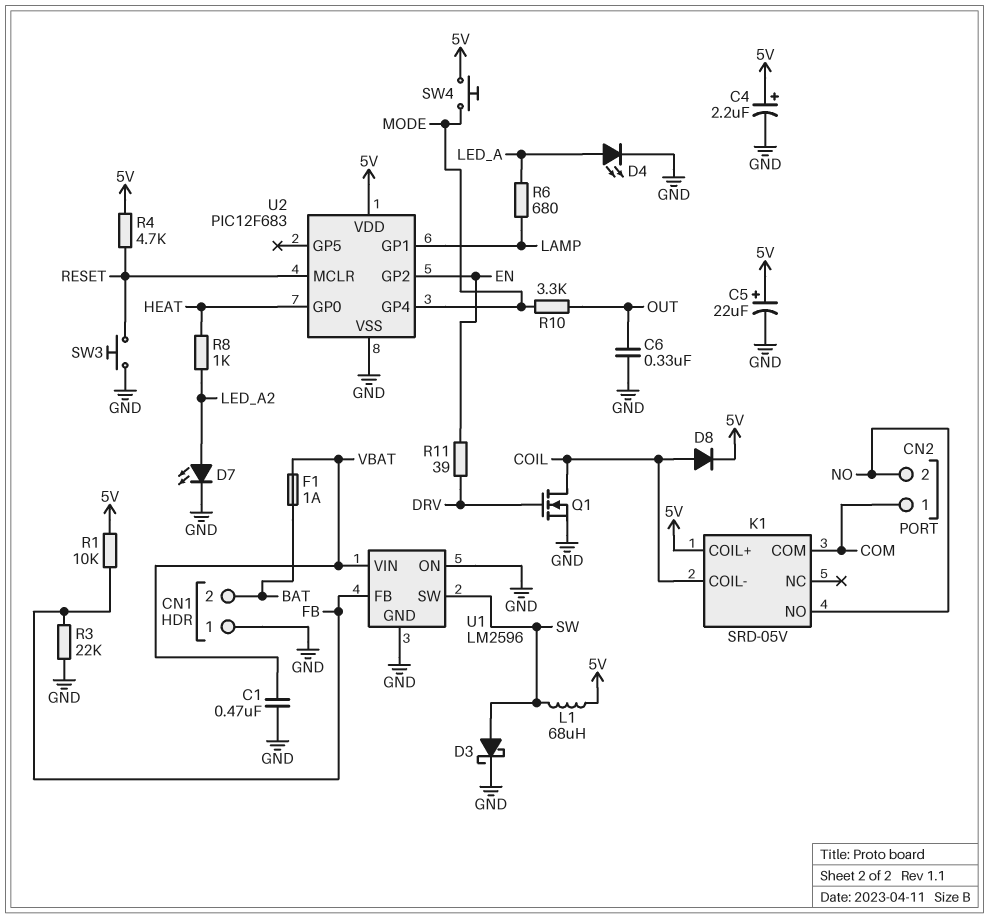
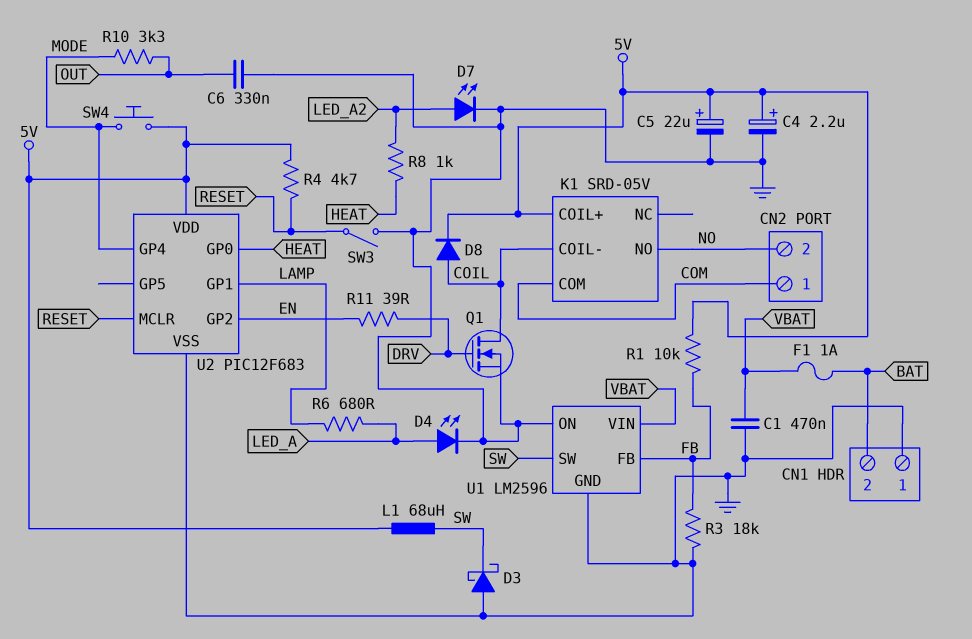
D3: schottky (A SW, K GND) -> schottky (A GND, K SW)
R3: 22k (FB, GND) -> 18k (FB, GND)
SW3: button (GND, RESET) -> switch (GND, RESET)

